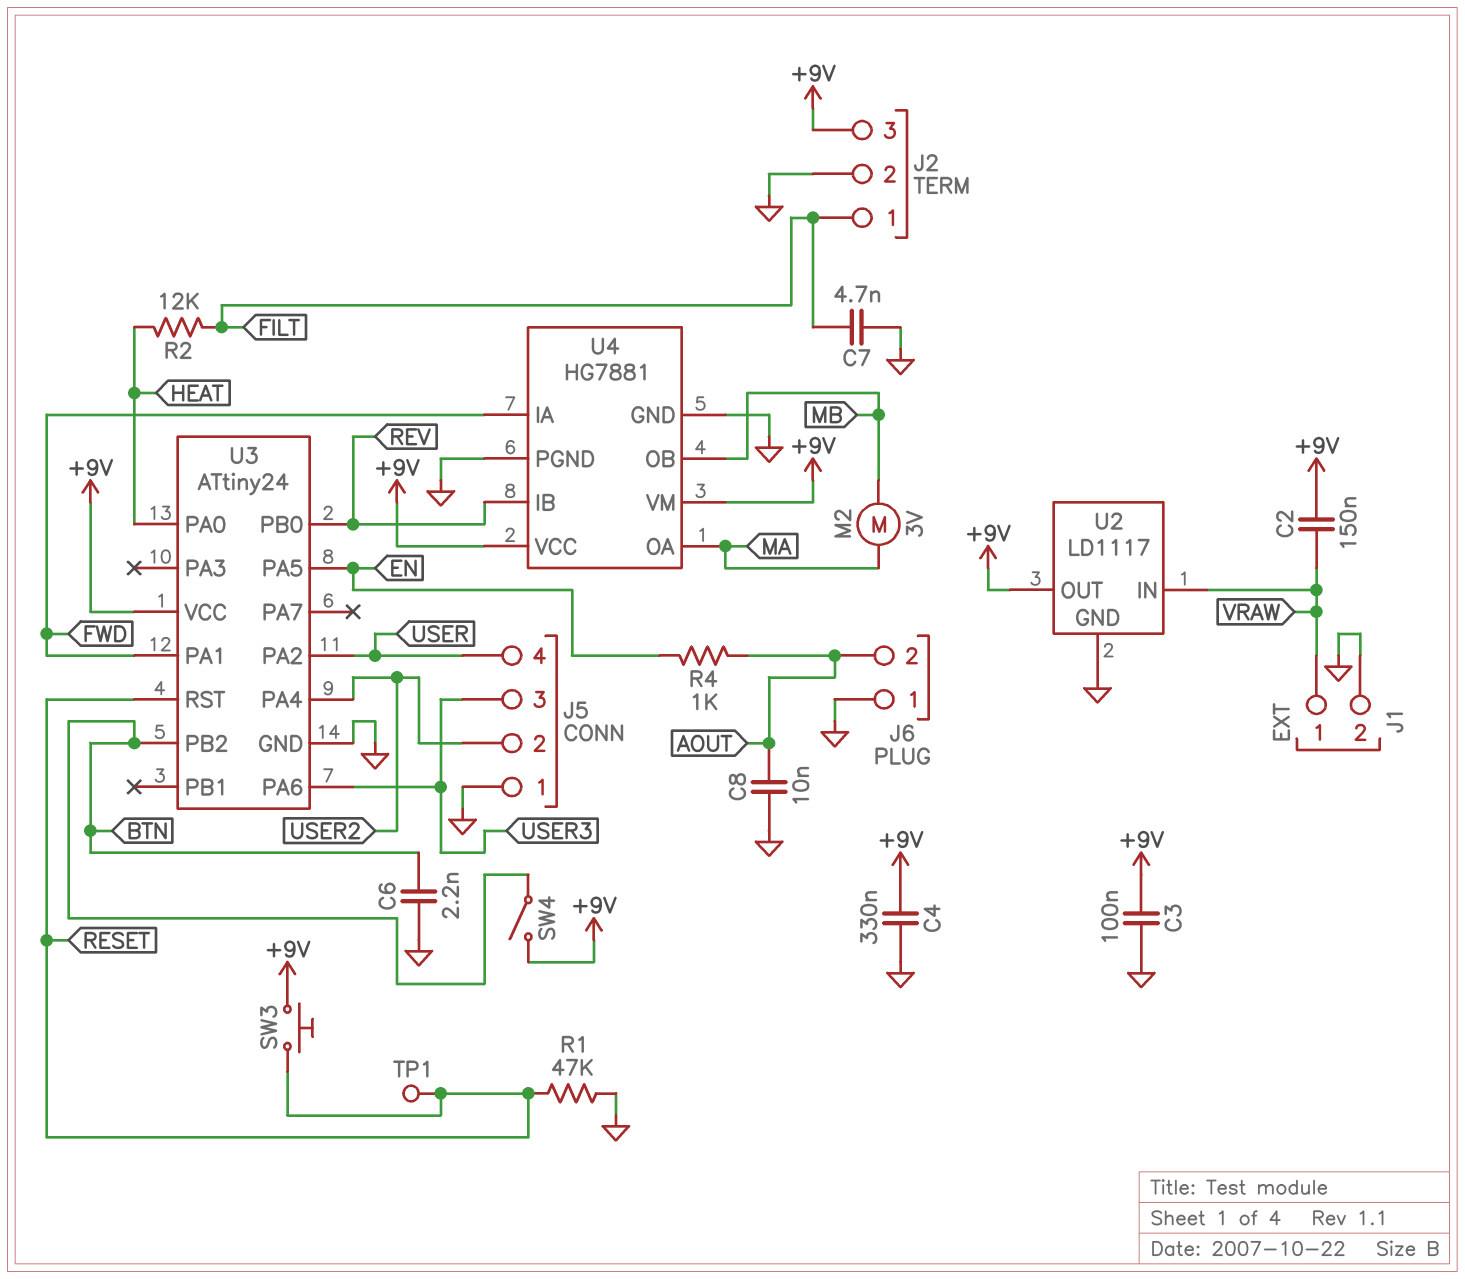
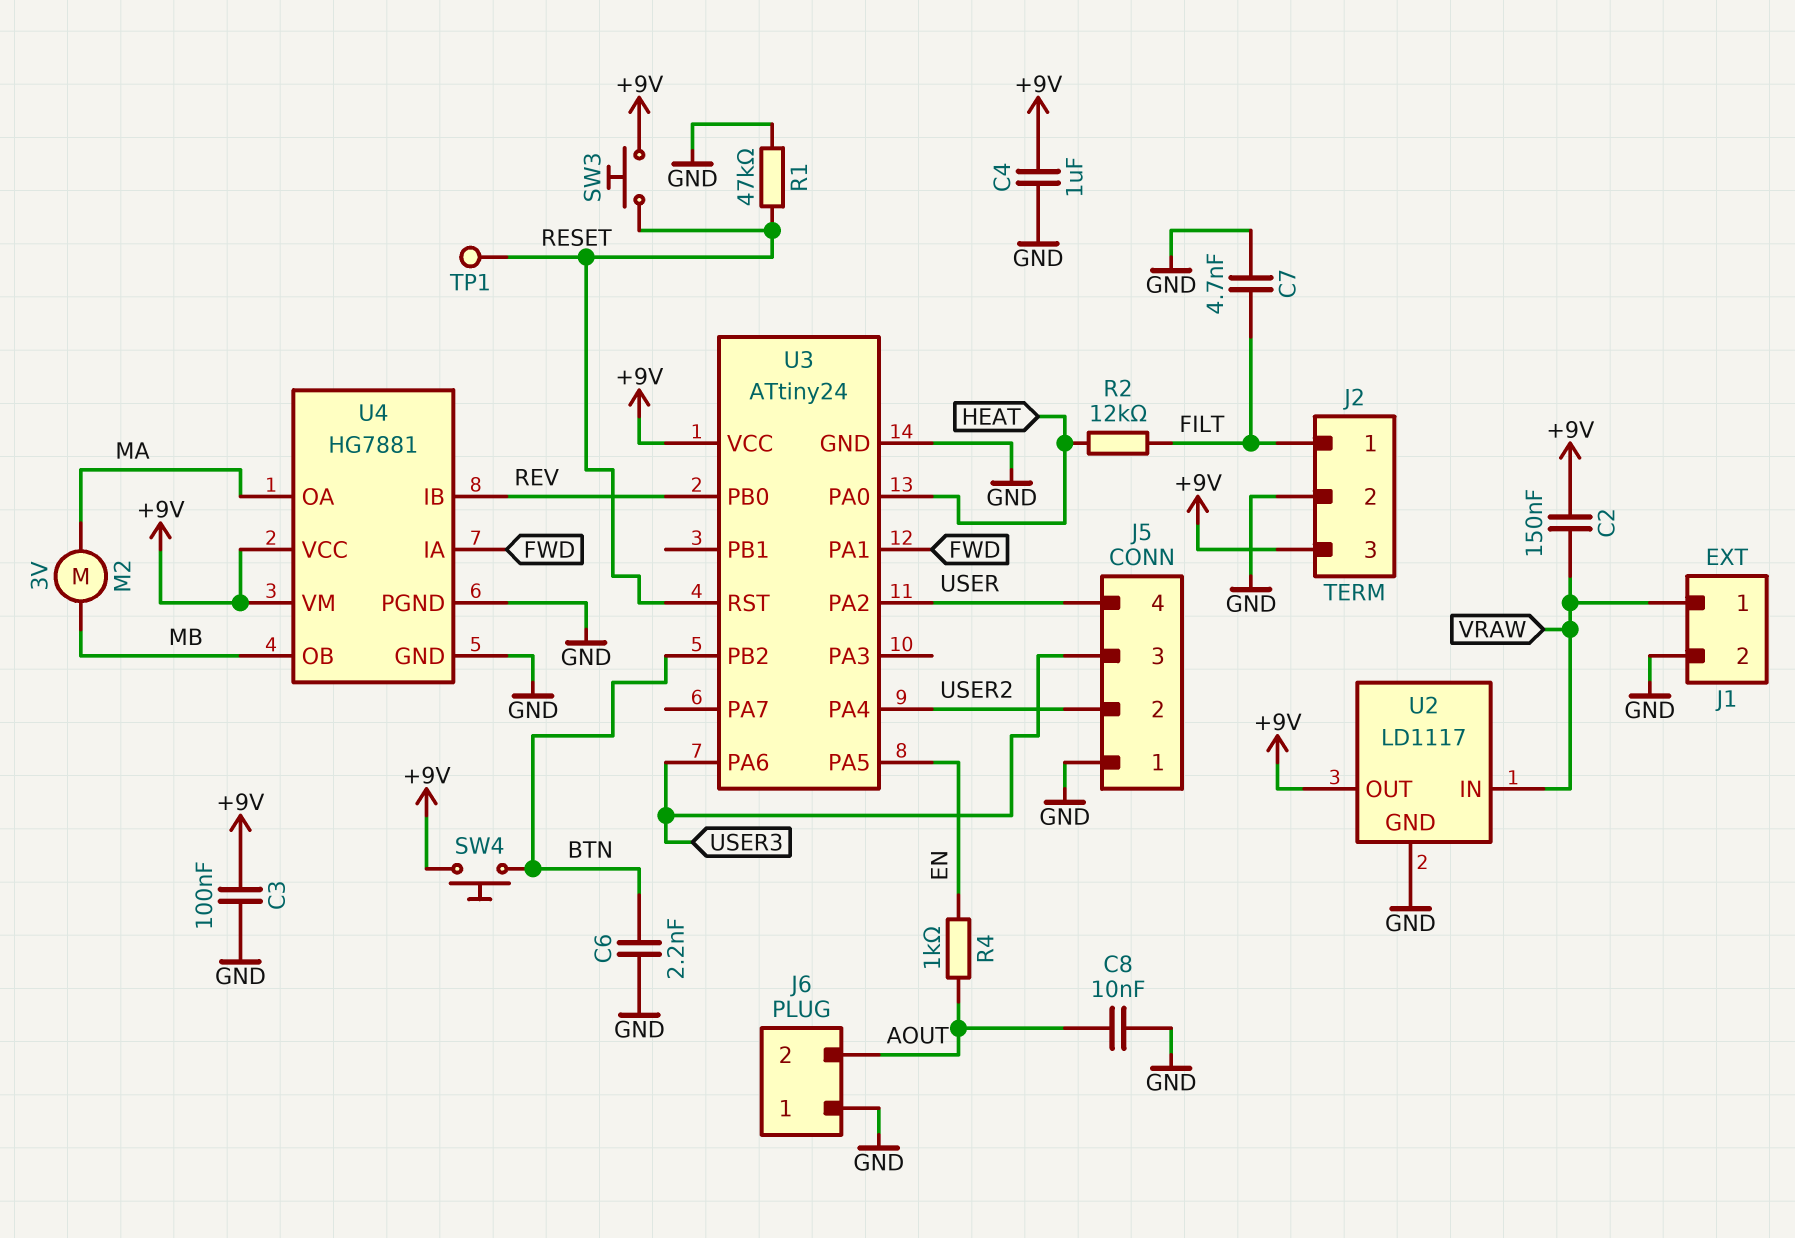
C4: 330nF (+9V, GND) -> 1uF (+9V, GND)
SW4: switch (+9V, BTN) -> button (+9V, BTN)

